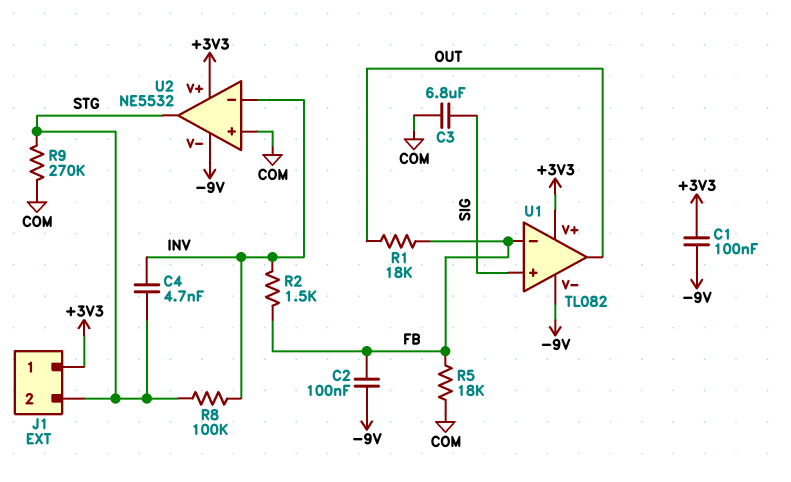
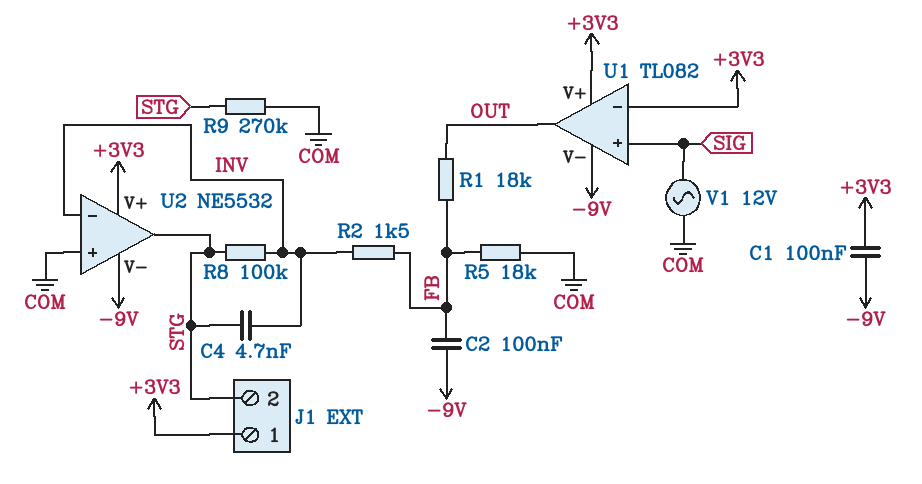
C3: 6.8uF (COM, SIG) -> none
U1 pin in-: FB -> +3V3
V1: none -> AC 12V (COM, SIG)

